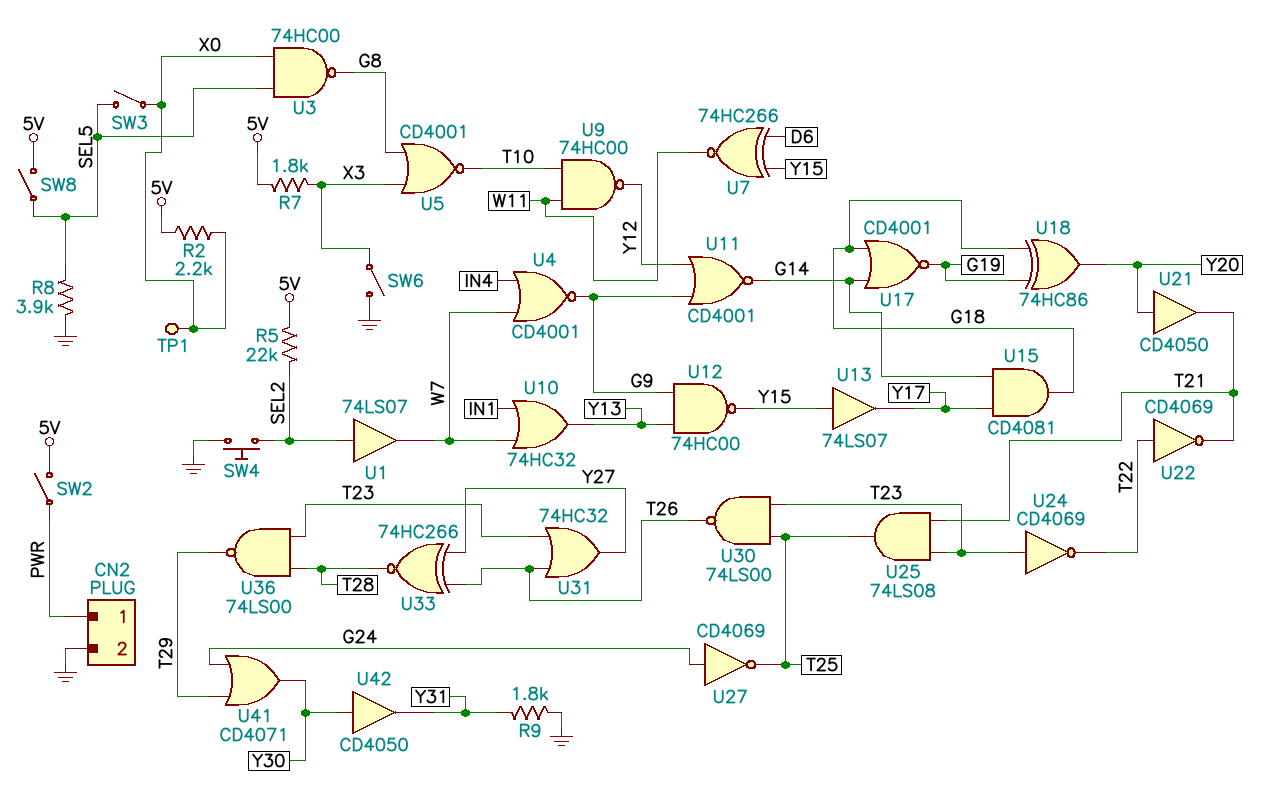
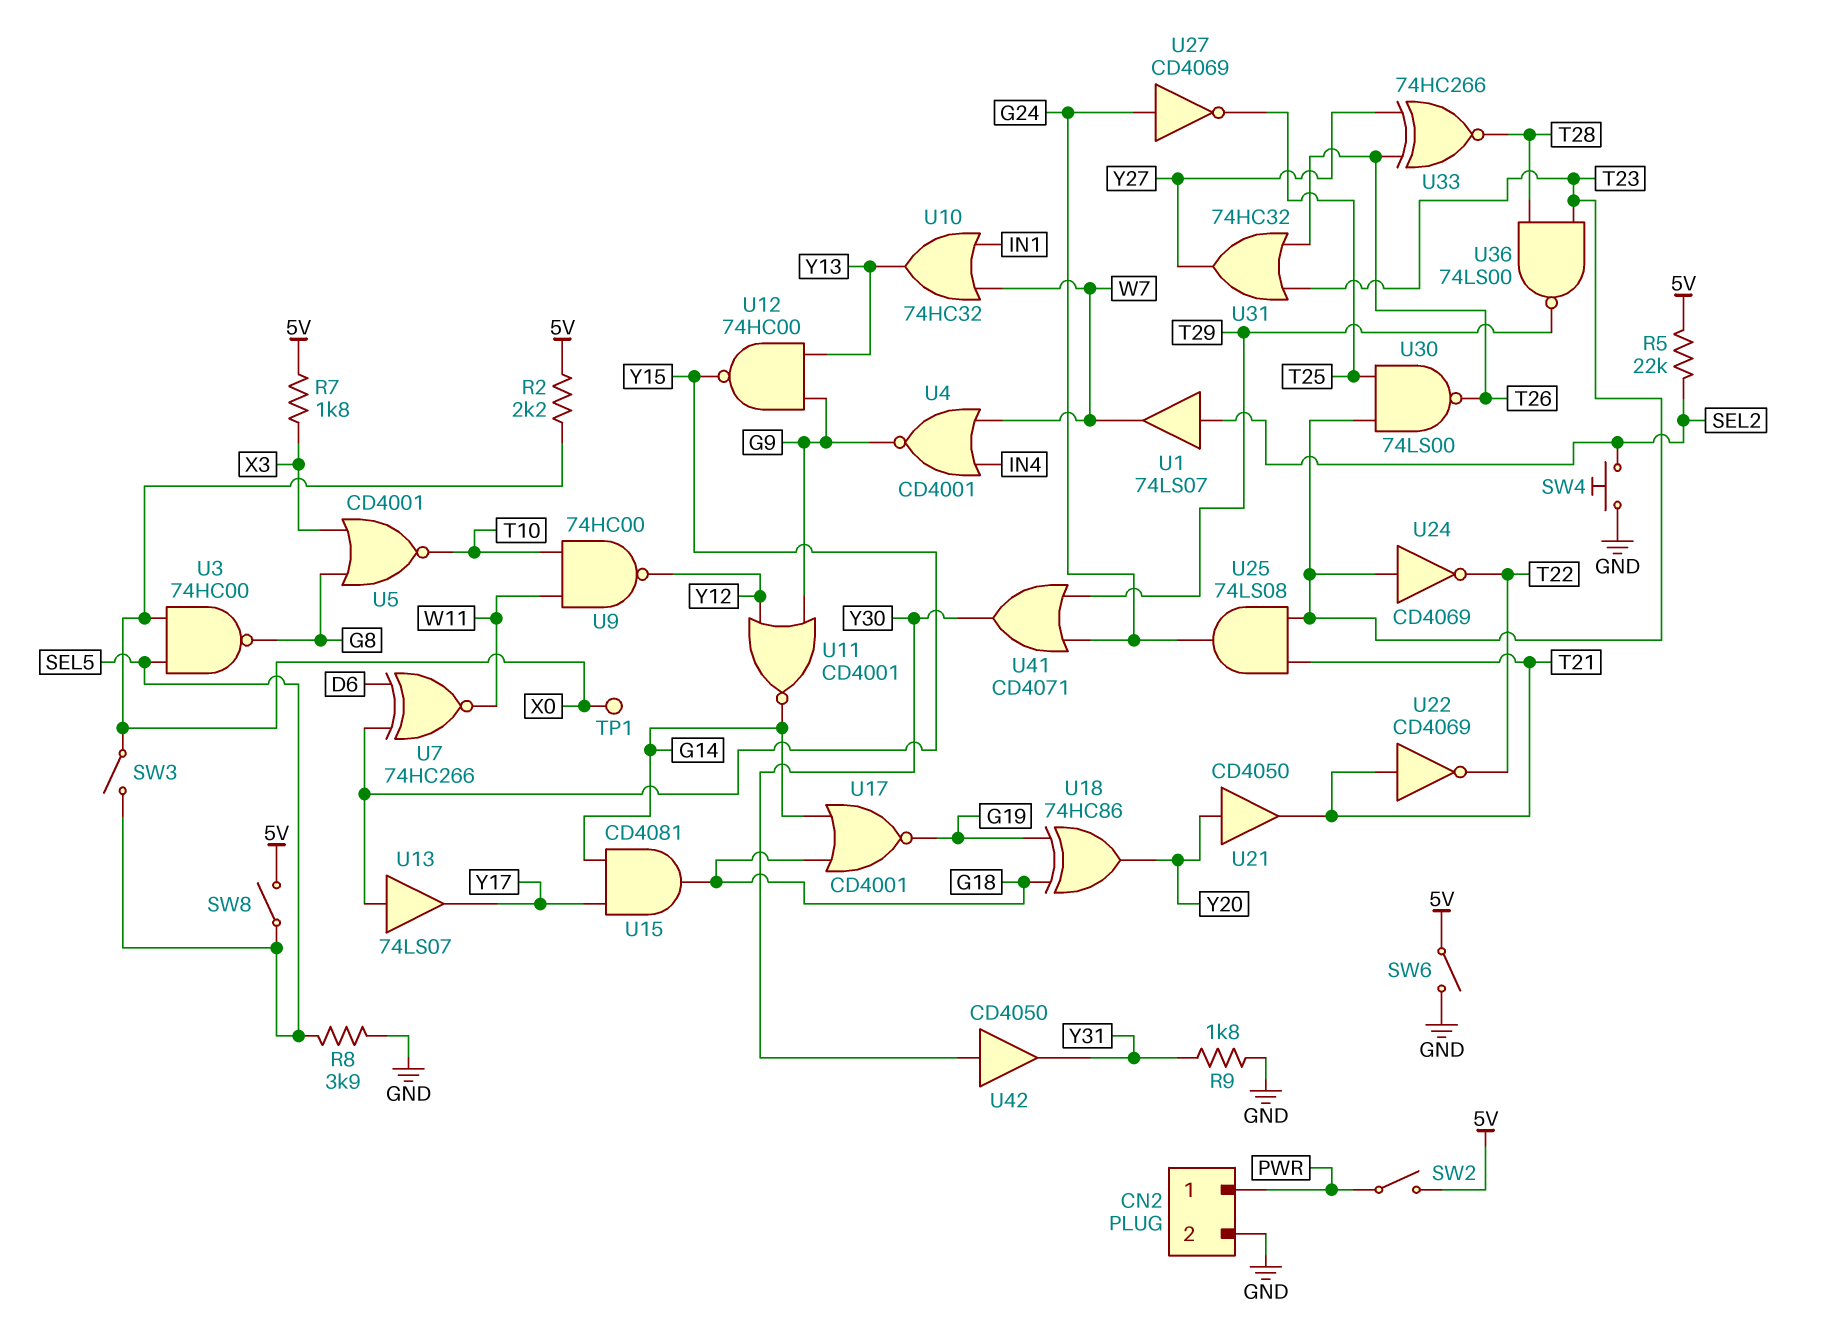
SW6: switch (GND, X3) -> switch (5V, GND)
U22: NOT CD4069 (in T22, out T21) -> NOT CD4069 (in T21, out T22)
U25: AND 74LS08 (in T21, in T23, out T25) -> AND 74LS08 (in T21, in T23, out G24)

